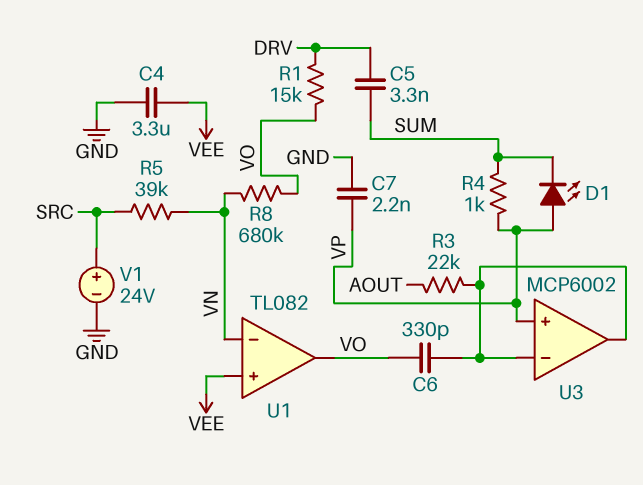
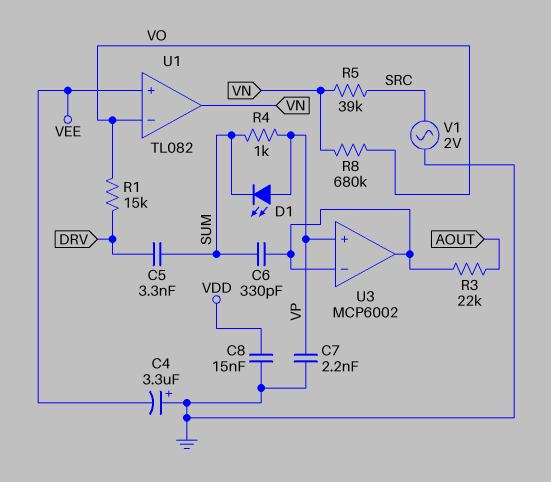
C4: 3.3uF (GND, VEE) -> 3.3uF (plus GND, minus VEE)
C6: 330pF (U3/in-, VO) -> 330pF (SUM, U3/in-)
C8: none -> 15nF (GND, VDD)
U1 pin in-: VN -> VO
U1 pin out: VO -> VN
V1: 24V (plus SRC, minus GND) -> AC 2V (GND, SRC)

